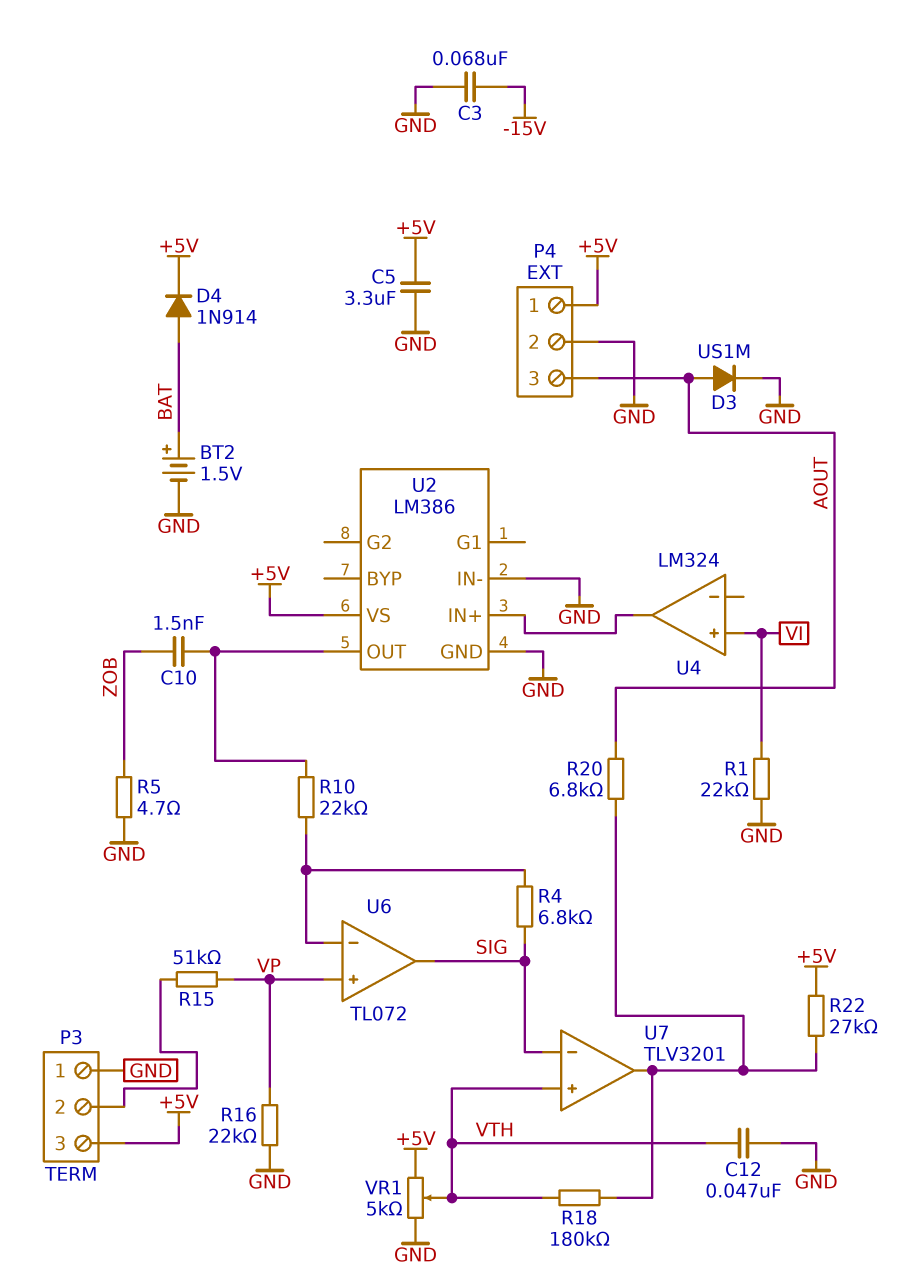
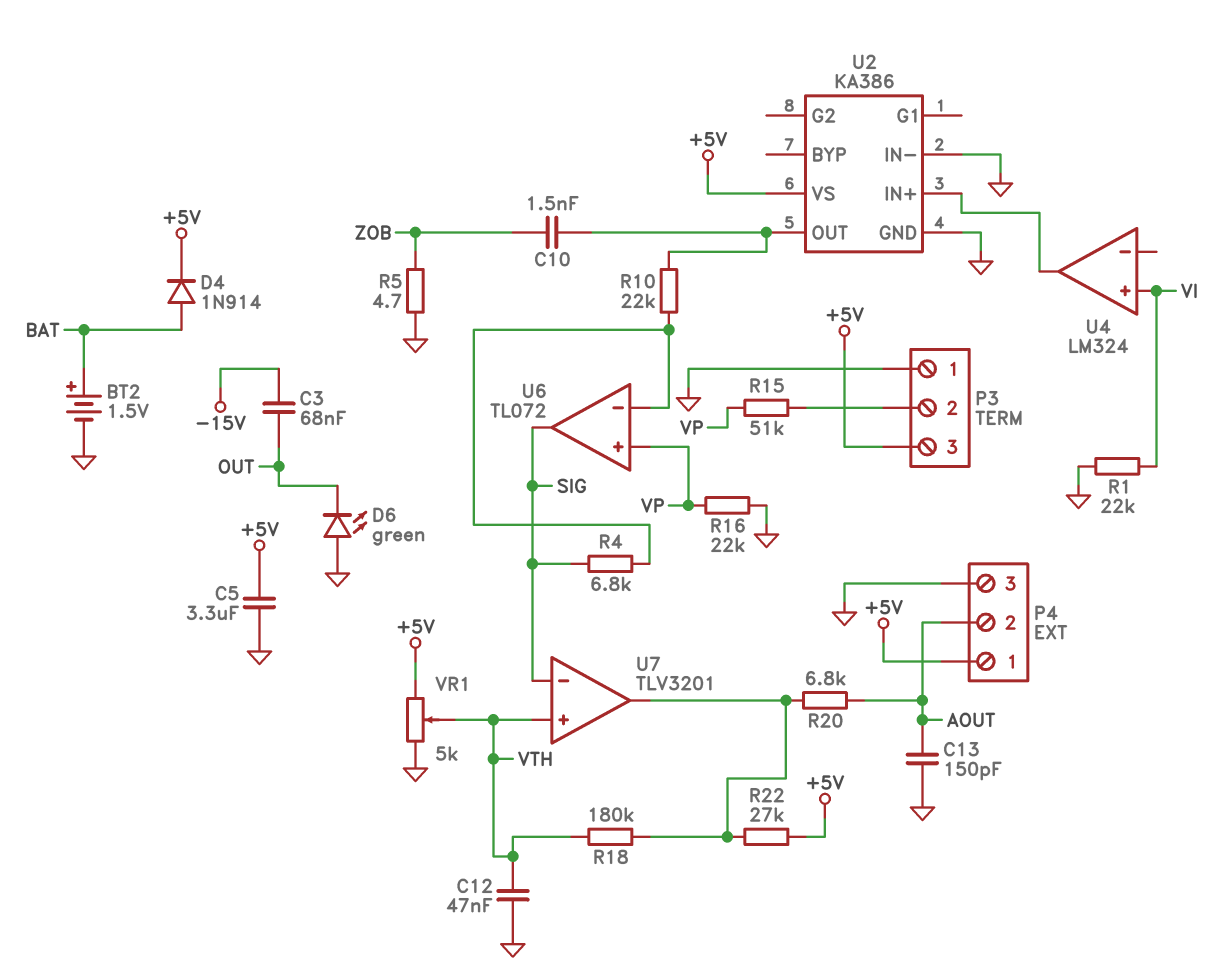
C3: 68nF (-15V, GND) -> 68nF (-15V, OUT)
C13: none -> 150pF (AOUT, GND)
D3: diode US1M (A AOUT, K GND) -> none
D6: none -> LED green (A GND, K OUT)
P4 pin 2: GND -> AOUT
P4 pin 3: AOUT -> GND
U2: LM386 -> KA386

